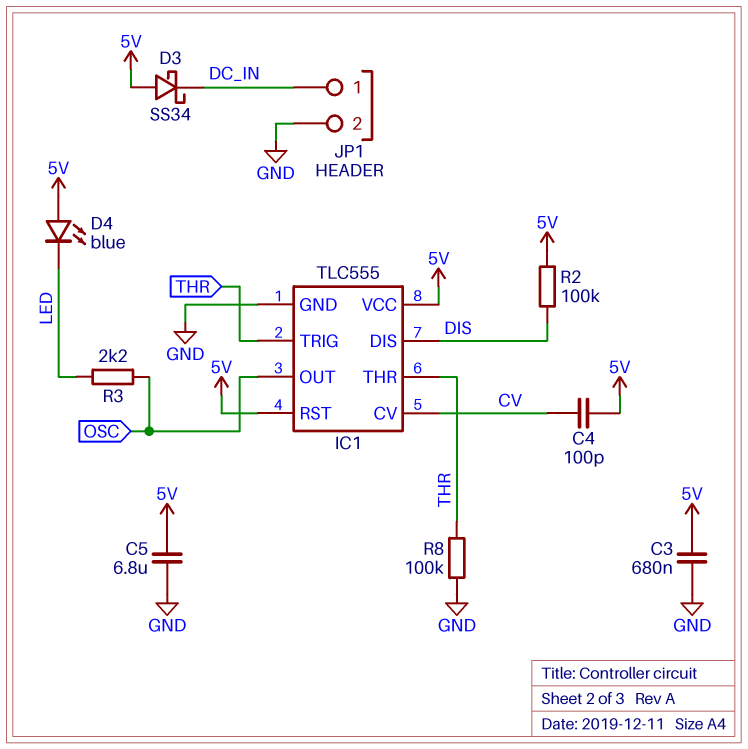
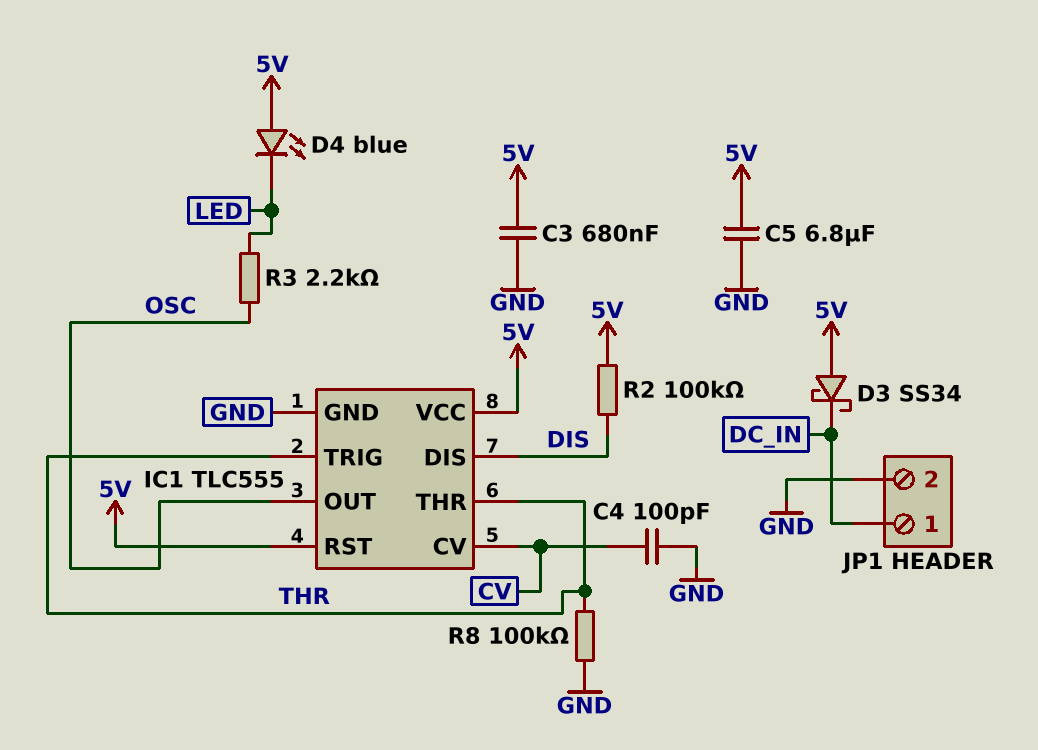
C4: 100pF (5V, CV) -> 100pF (CV, GND)

